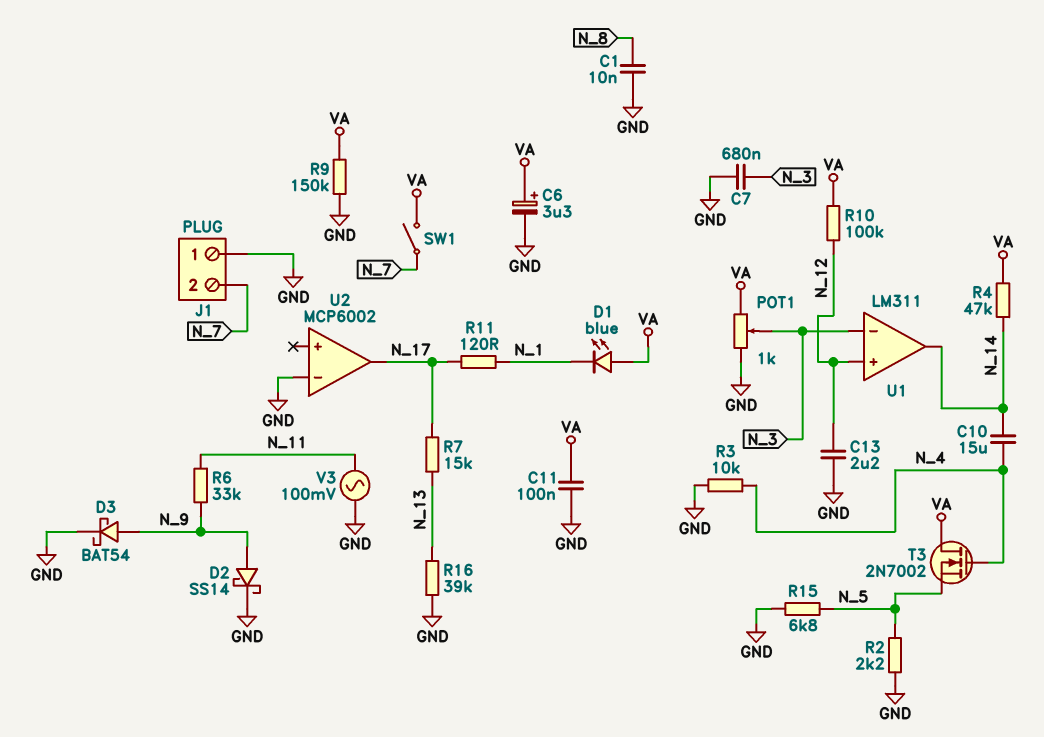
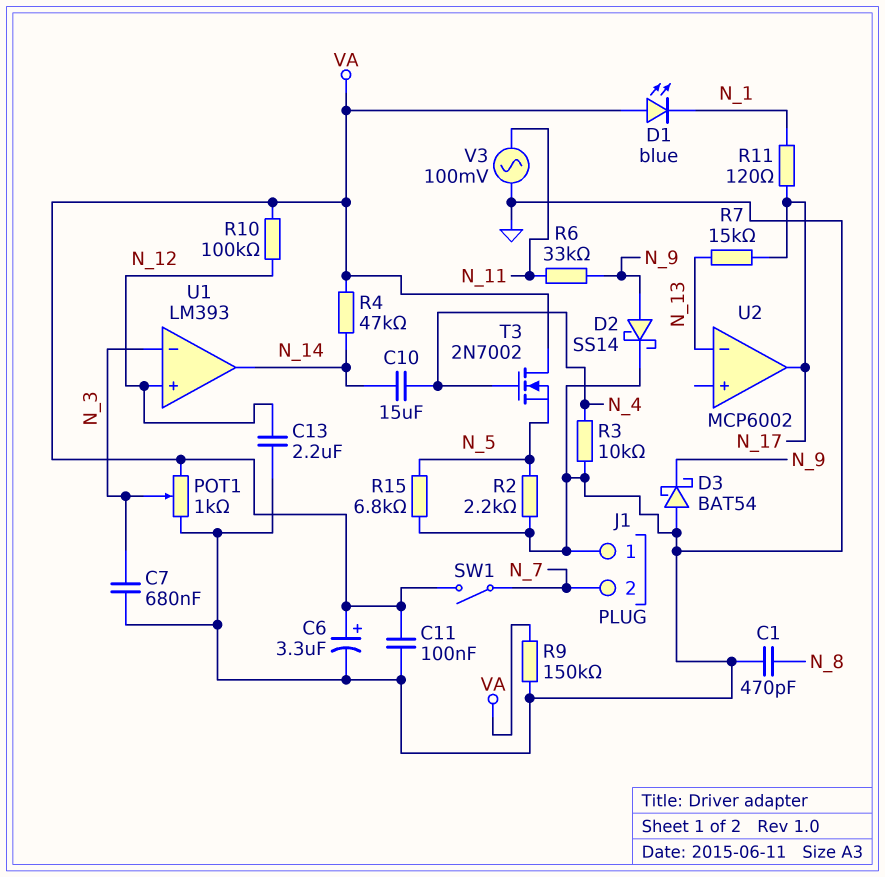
C1: 10nF (GND, N_8) -> 470pF (GND, N_8)
D3: schottky BAT54 (A N_9, K GND) -> schottky BAT54 (A GND, K N_9)
R16: 39k (GND, N_13) -> none
U1: LM311 -> LM393
U2 pin in-: GND -> N_13

